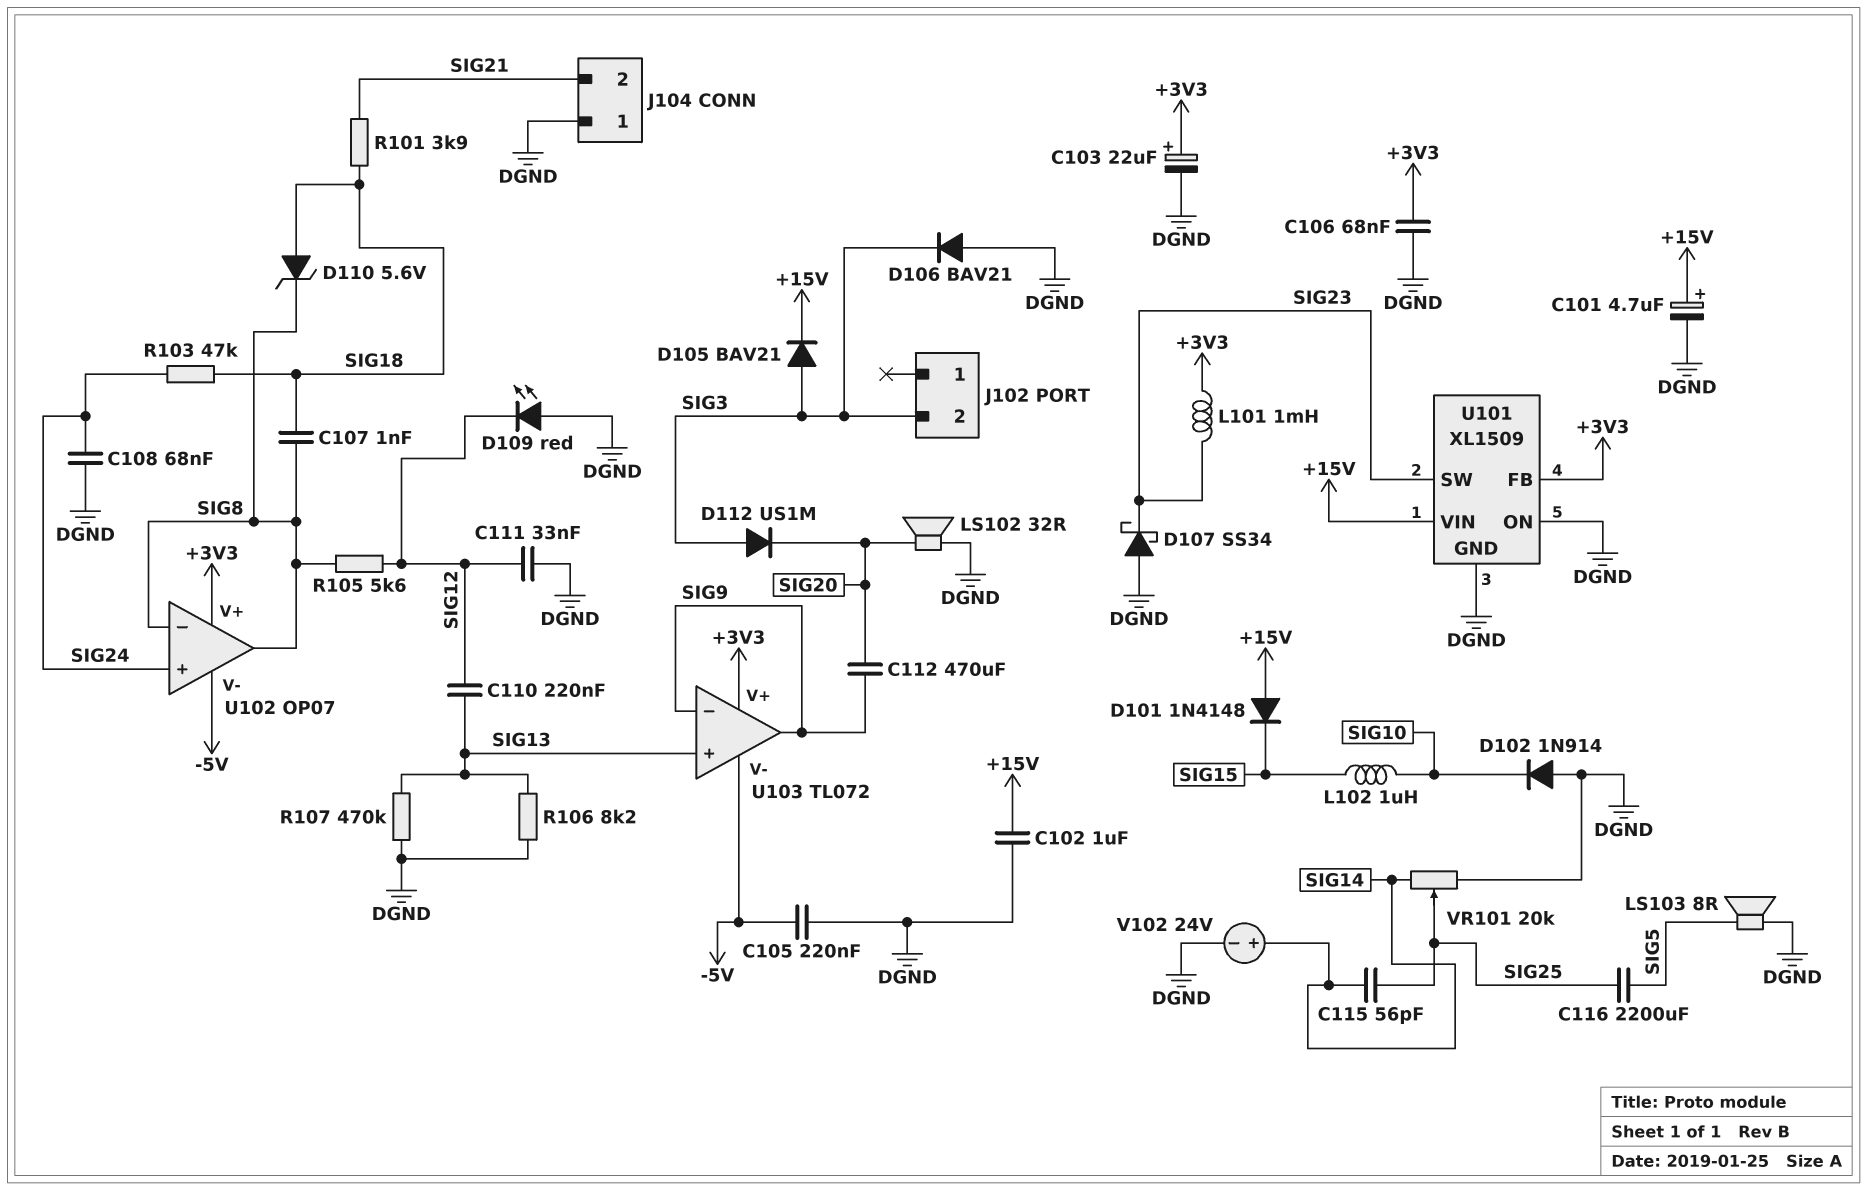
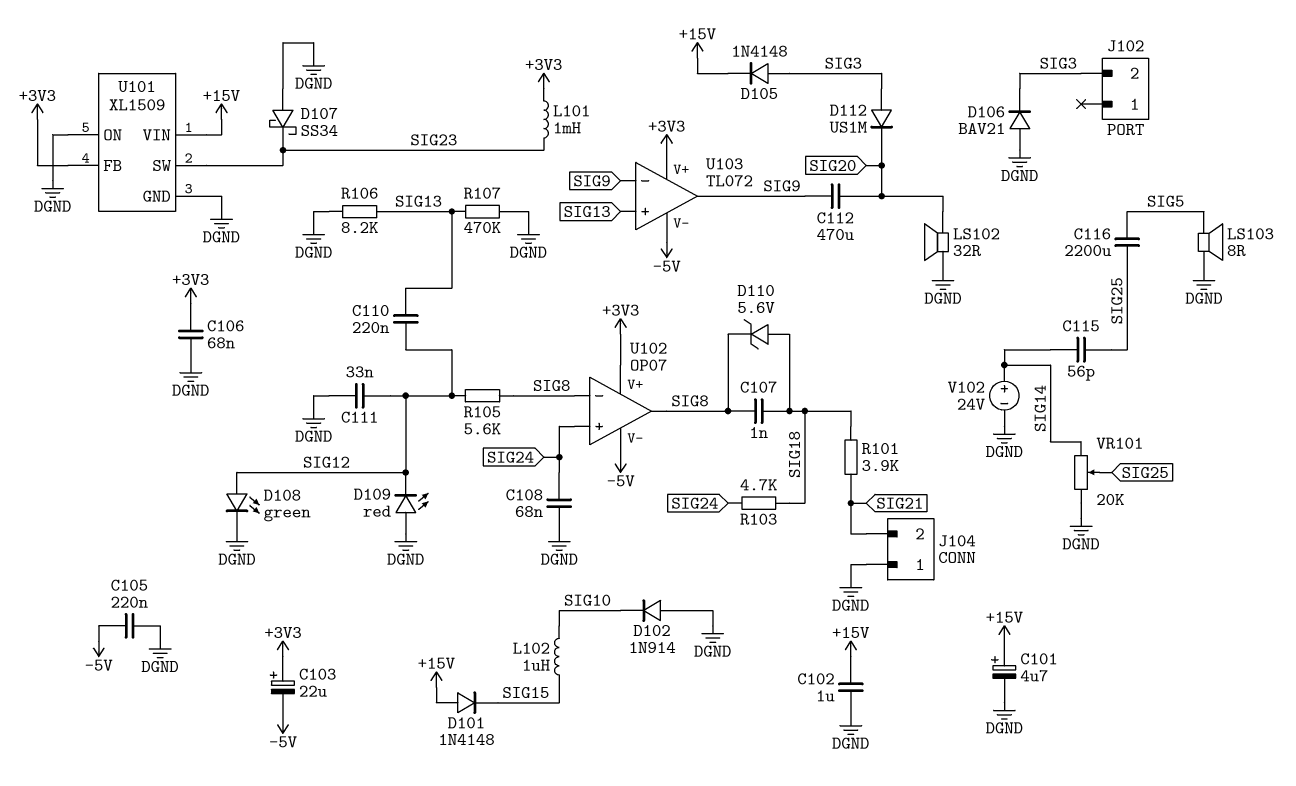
C103: 22uF (plus +3V3, minus DGND) -> 22uF (plus +3V3, minus -5V)
D105: diode BAV21 (A SIG3, K +15V) -> diode 1N4148 (A SIG3, K +15V)
D108: none -> LED green (A SIG12, K DGND)
R103: 47k (SIG18, SIG24) -> 4.7k (SIG18, SIG24)

